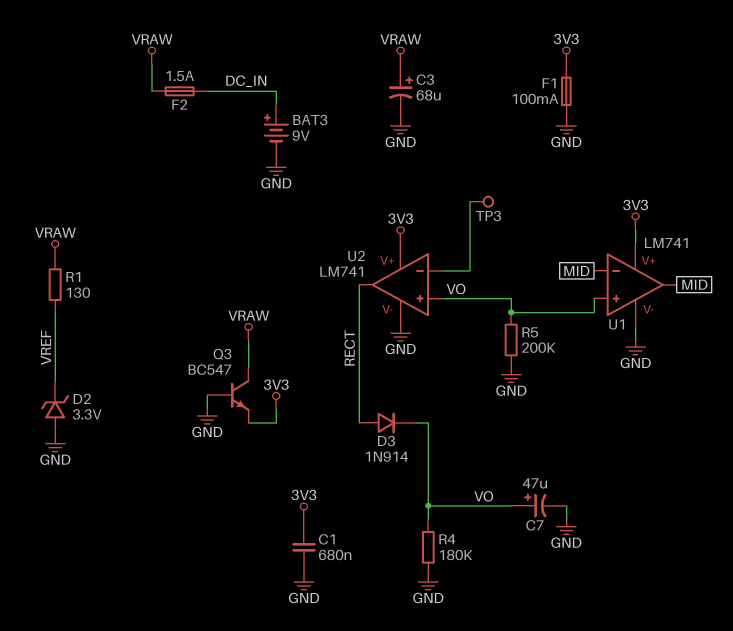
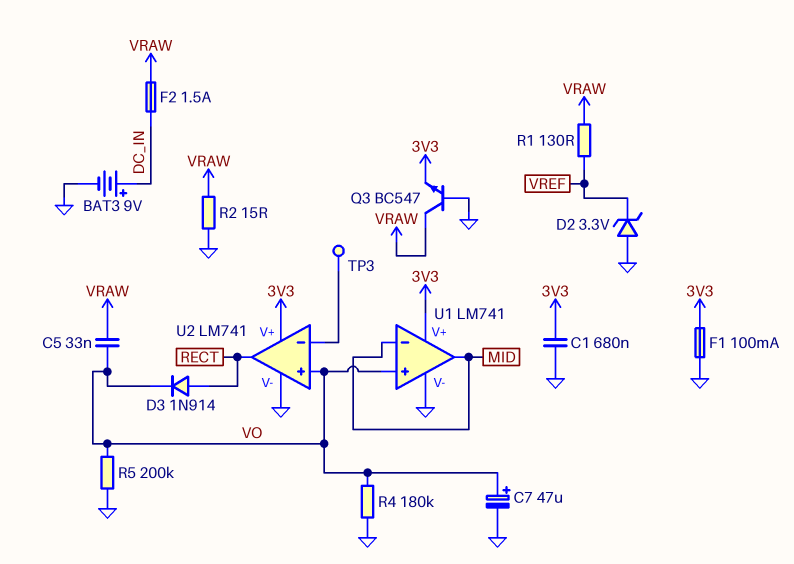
C3: 68uF (plus VRAW, minus GND) -> none
C5: none -> 33nF (VO, VRAW)
R2: none -> 15 (GND, VRAW)

